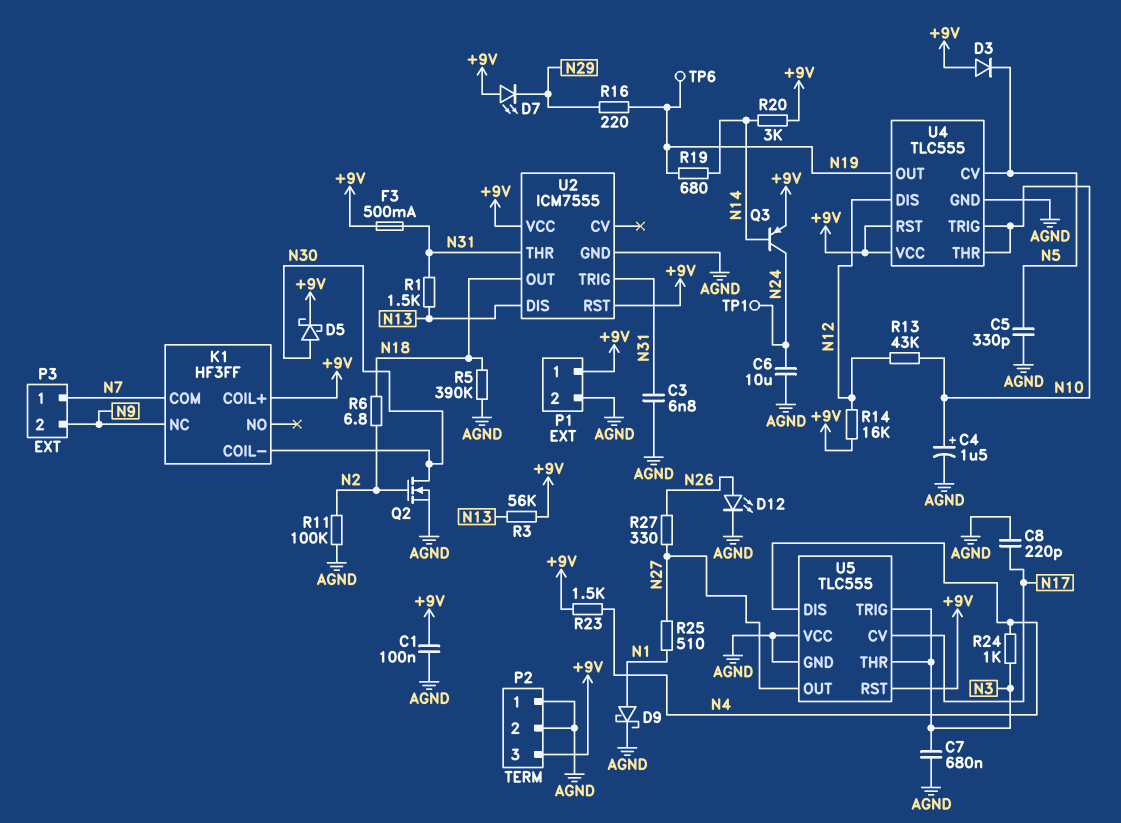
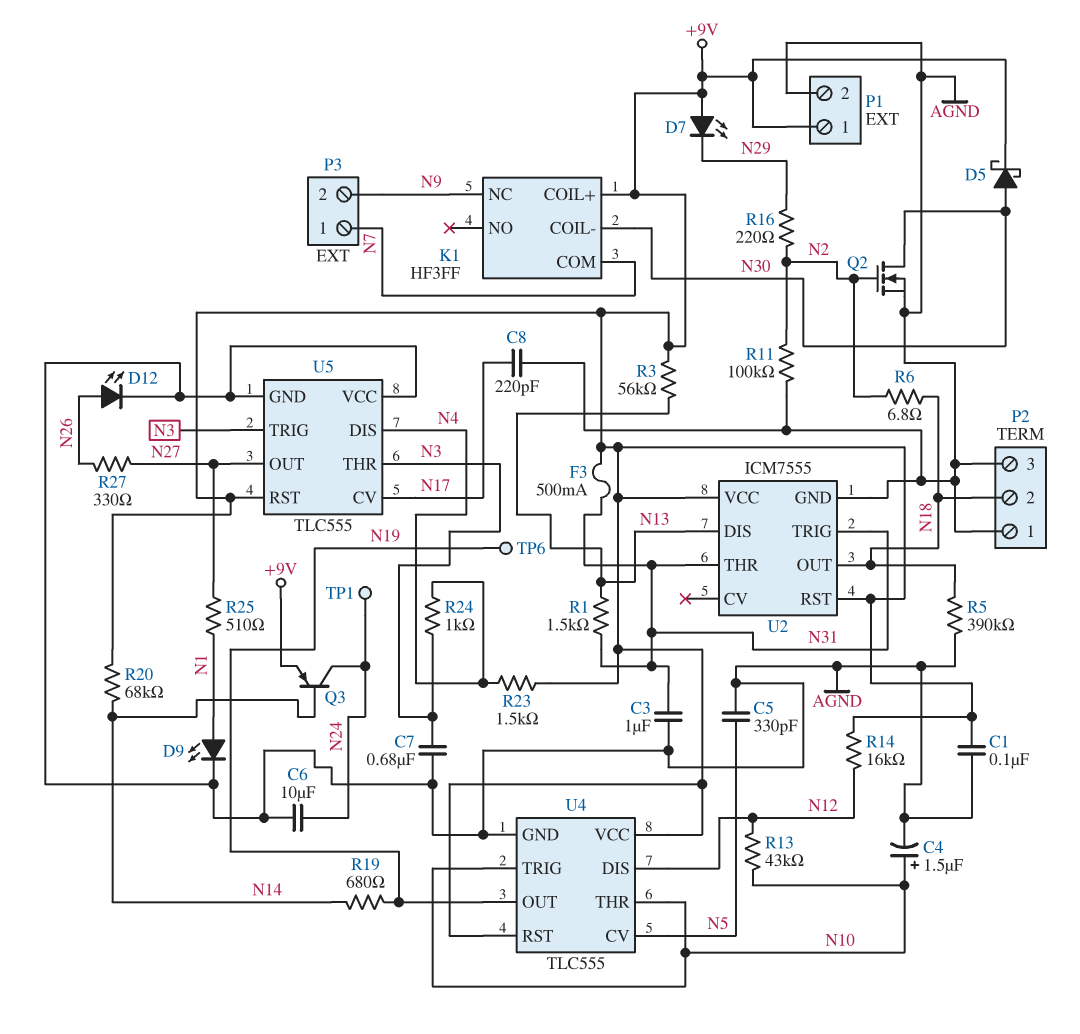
C3: 6.8nF (AGND, N31) -> 1uF (AGND, N31)
D3: diode (A +9V, K N5) -> none
D9: schottky (A N1, K AGND) -> LED (A N1, K AGND)
P2 pin 2: AGND -> N18
P2 pin 3: +9V -> AGND
R16: 220 (N19, N29) -> 220 (N2, N29)
R20: 3k (+9V, N14) -> 68k (+9V, N14)

